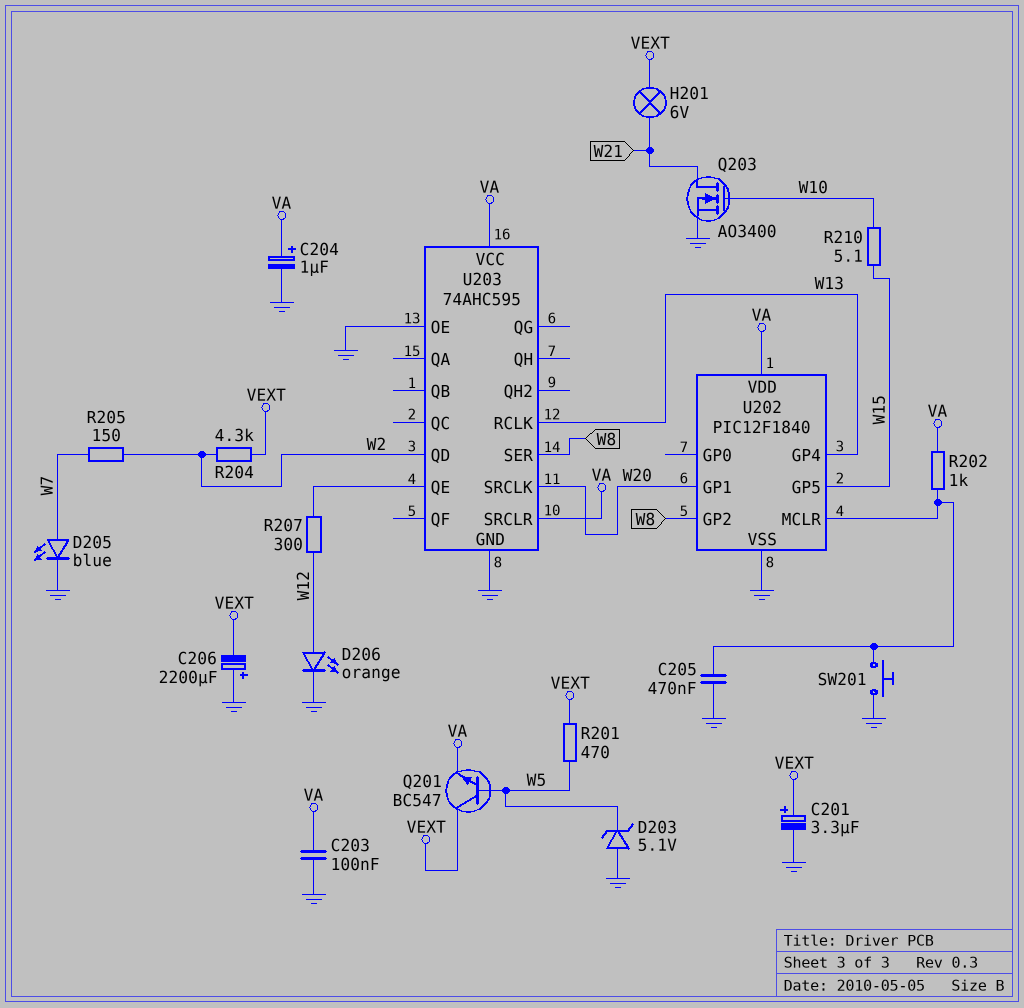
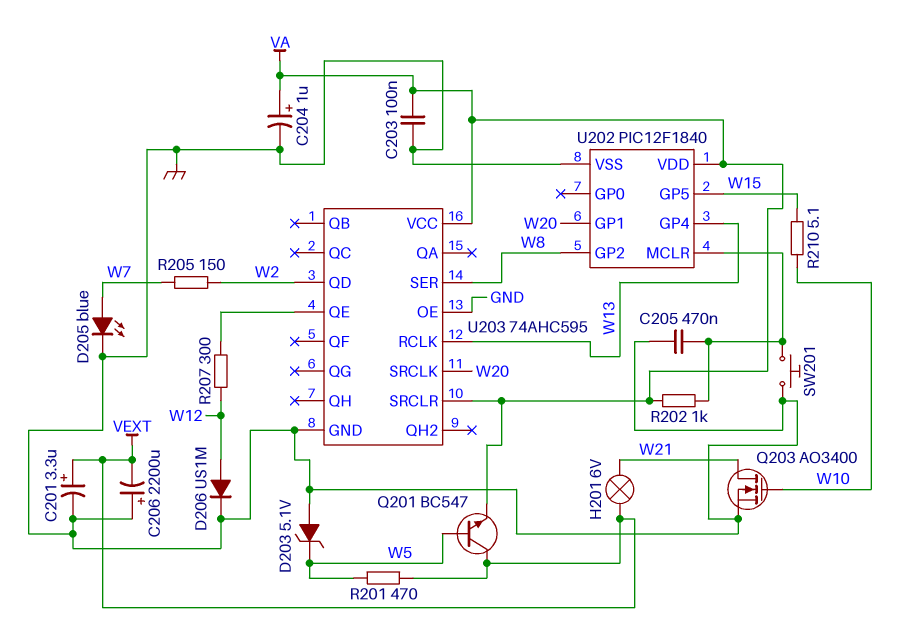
D206: LED orange (A W12, K GND) -> diode US1M (A W12, K GND)
R204: 4.3k (VEXT, W2) -> none

